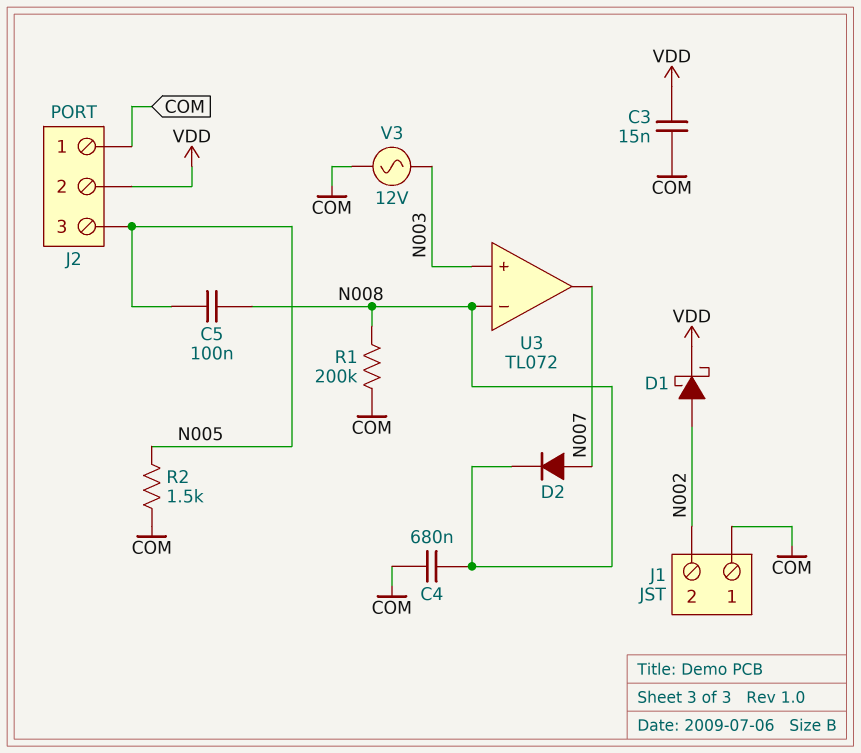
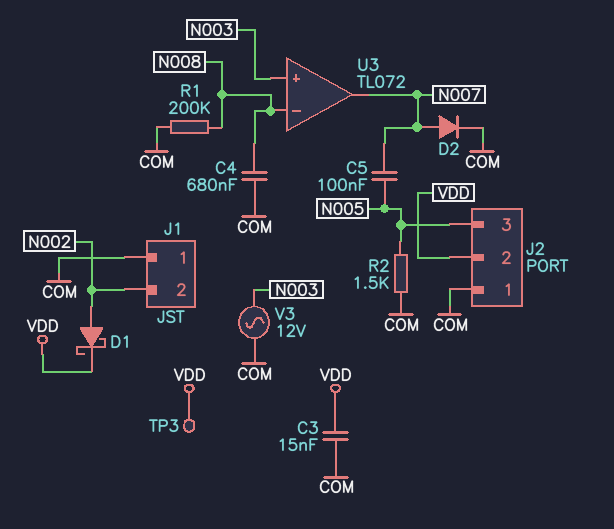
C5: 100nF (N005, N008) -> 100nF (N005, N007)
D2: diode (A N007, K N008) -> diode (A N007, K COM)
TP3: none -> test point (VDD)

